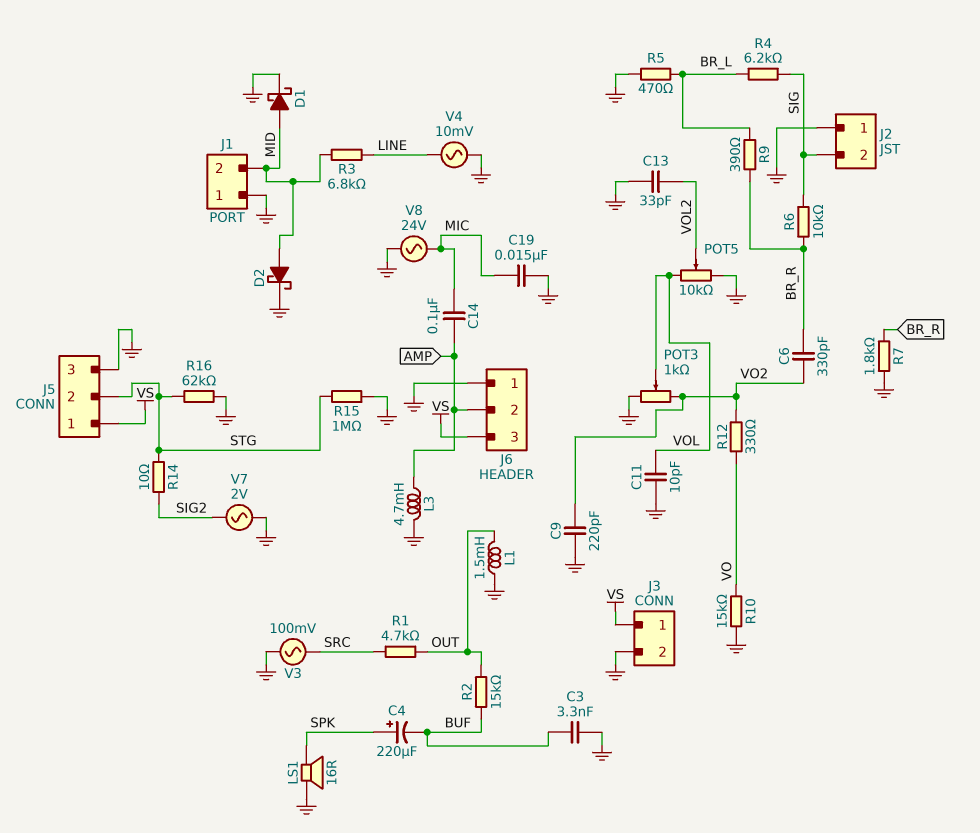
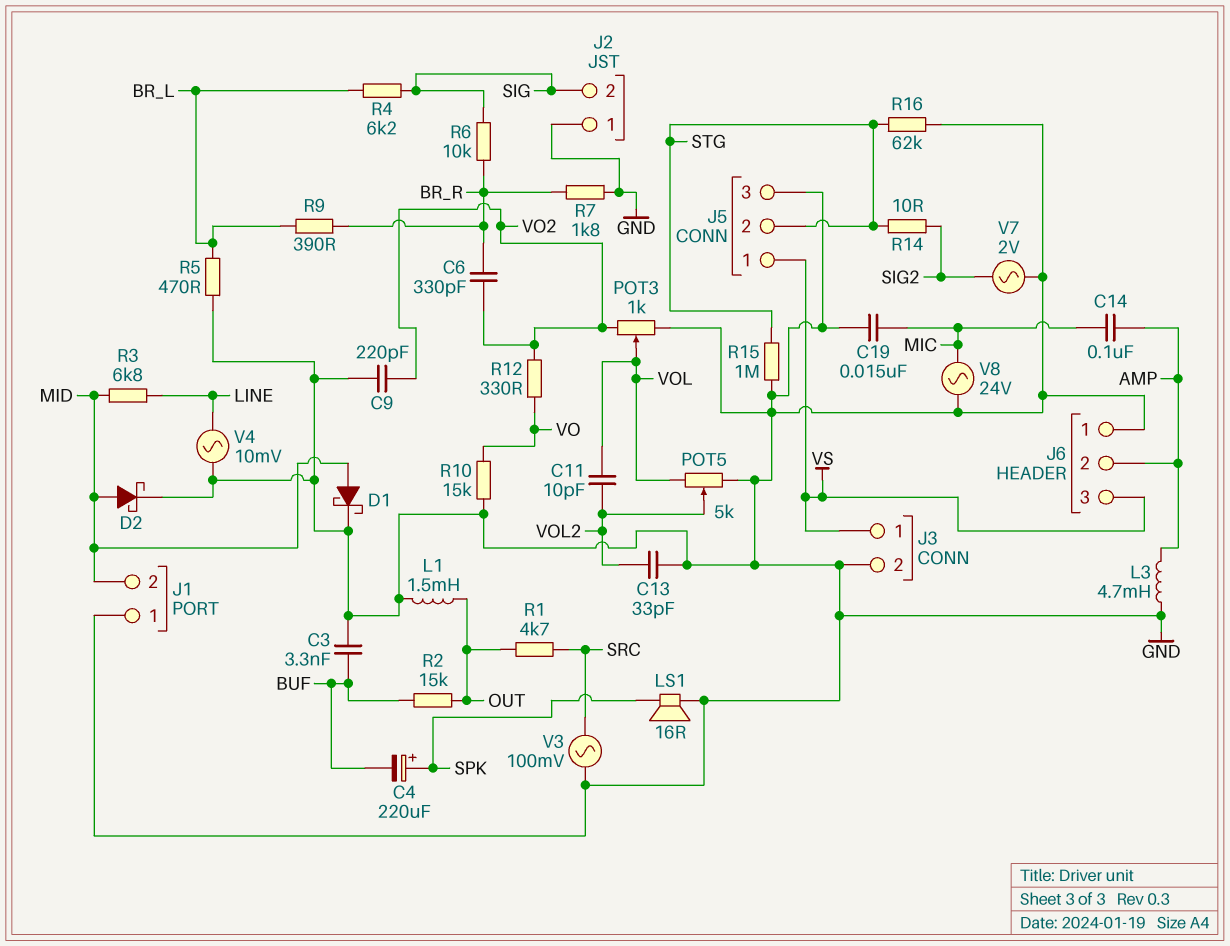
C11: 10pF (GND, VOL) -> 10pF (VOL, VOL2)
POT5: 10k (GND, VOL, wiper VOL2) -> 5k (GND, VOL, wiper VOL2)

